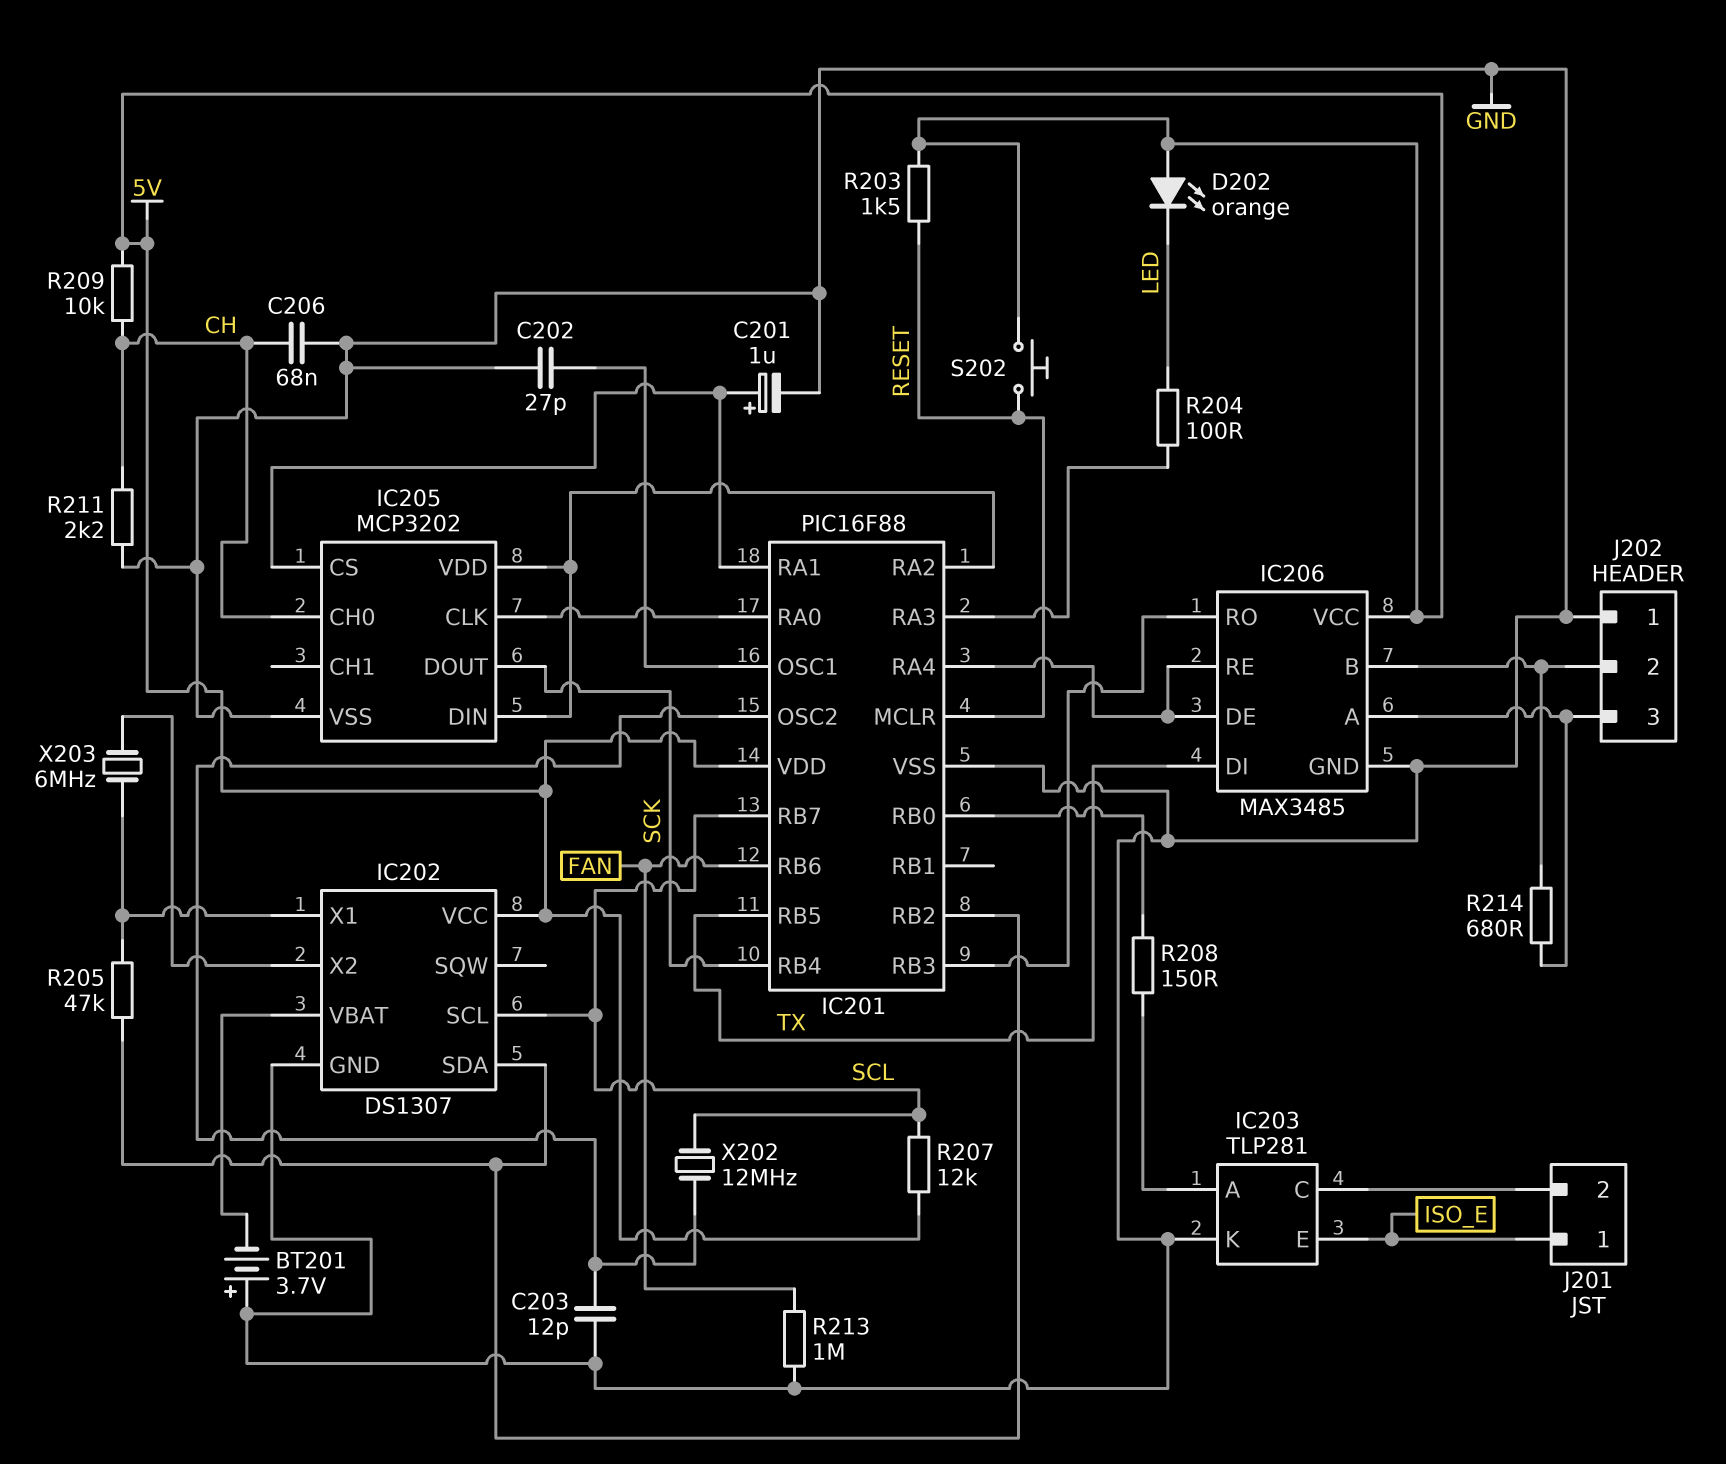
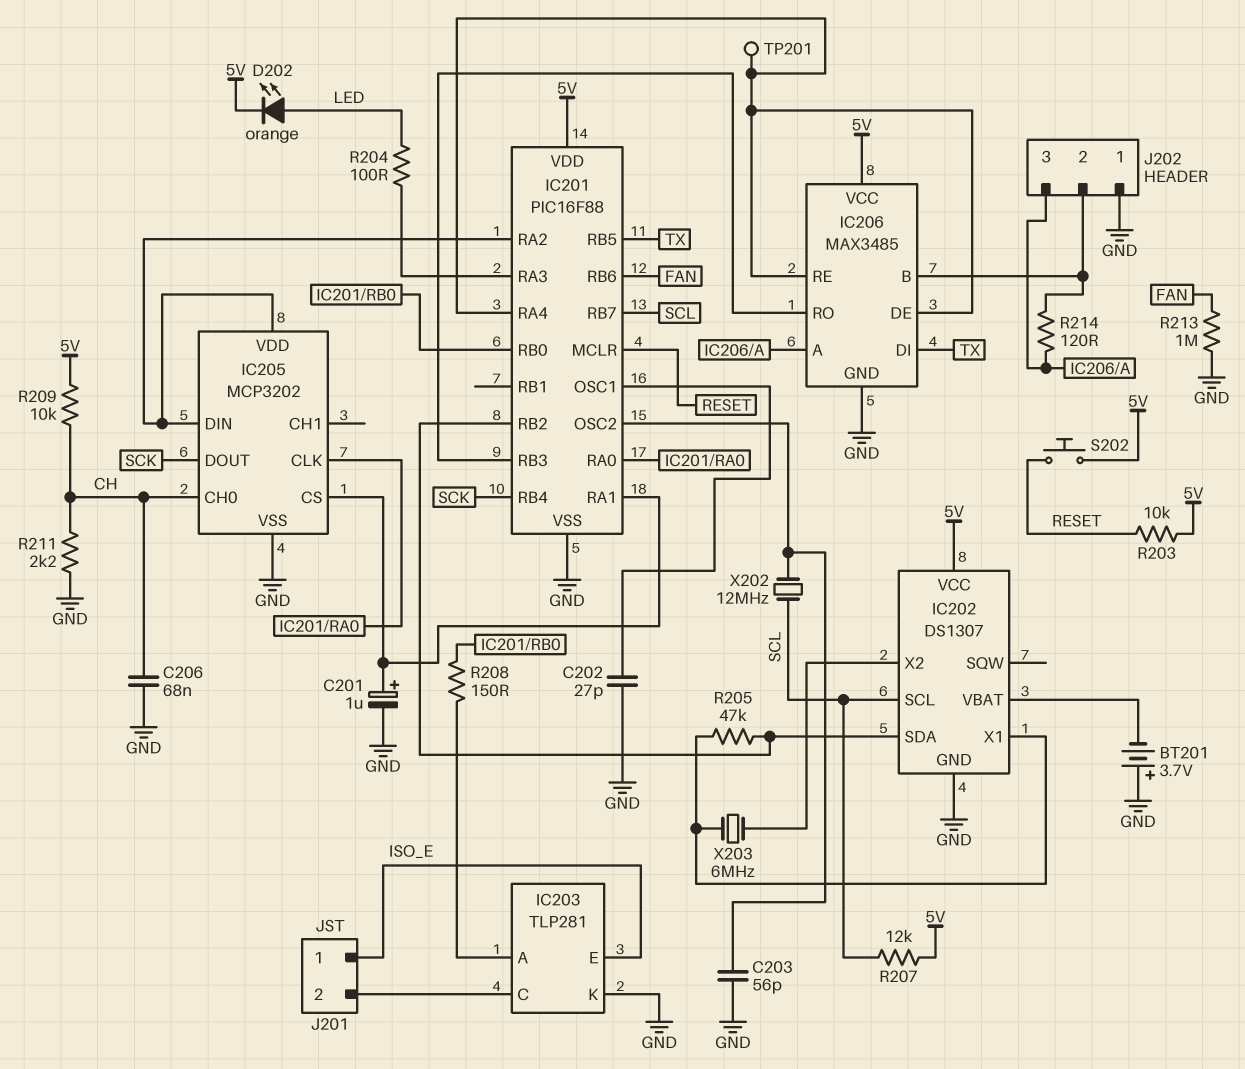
C203: 12pF (GND, IC201/OSC2) -> 56pF (GND, IC201/OSC2)
D202: LED orange (A 5V, K LED) -> LED orange (A LED, K 5V)
R203: 1.5k (5V, RESET) -> 10k (5V, RESET)
R214: 680 (IC206/A, IC206/B) -> 120 (IC206/A, IC206/B)
TP201: none -> test point (IC201/RA4)

